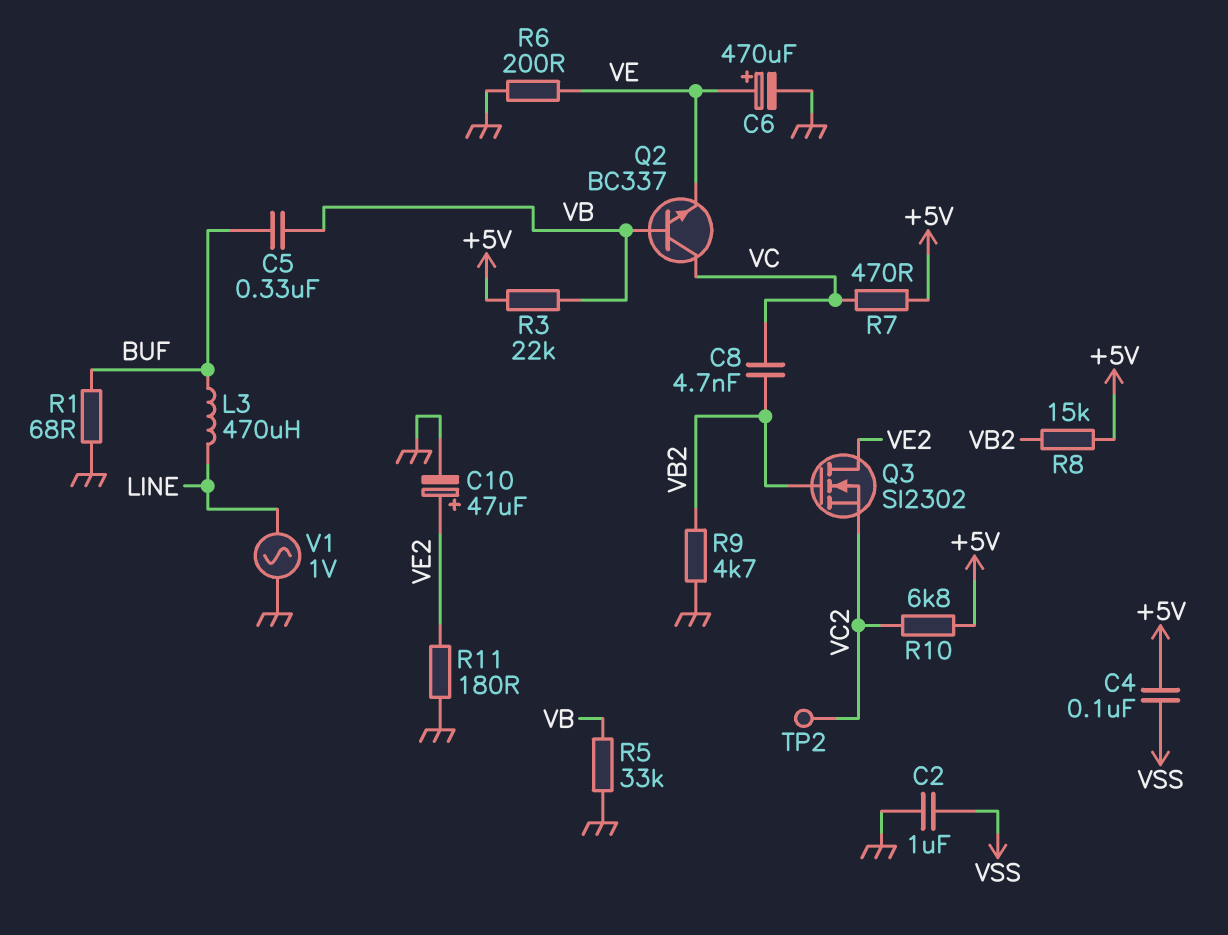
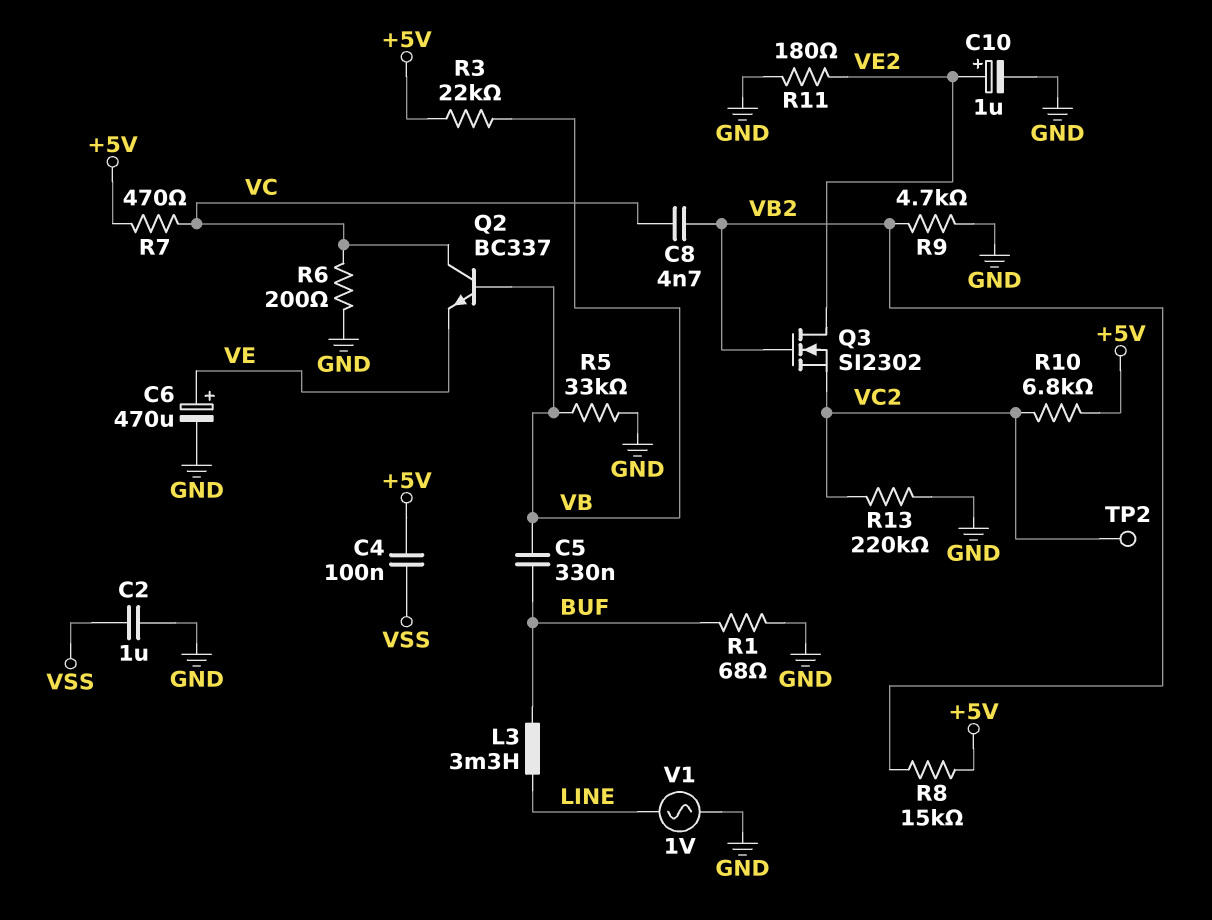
C10: 47uF (plus VE2, minus GND) -> 1uF (plus VE2, minus GND)
L3: 470uH (BUF, LINE) -> 3.3mH (BUF, LINE)
R6: 200 (GND, VE) -> 200 (GND, VC)
R13: none -> 220k (GND, VC2)

